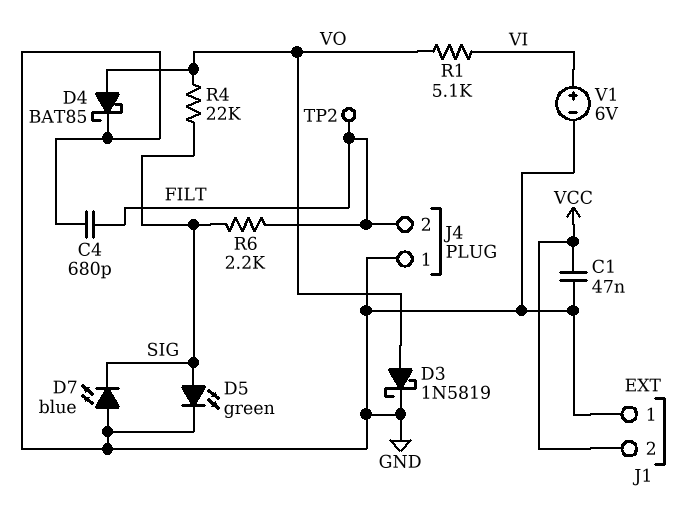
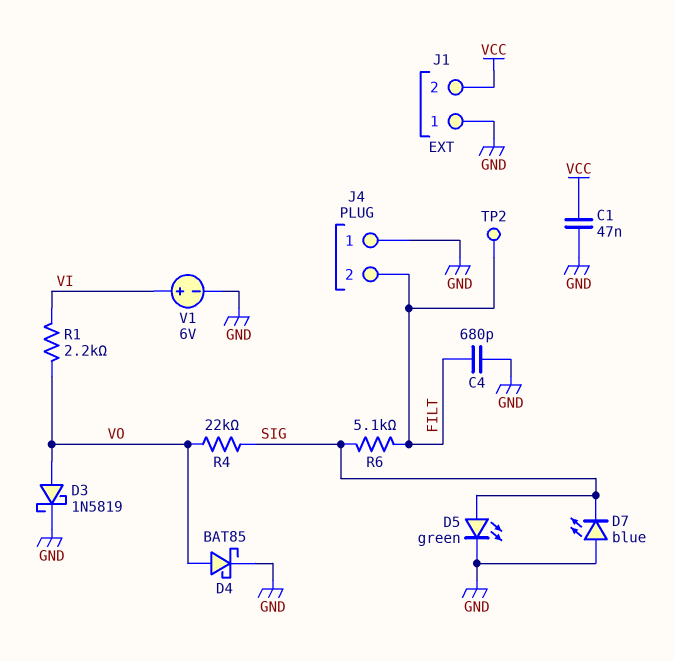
R1: 5.1k (VI, VO) -> 2.2k (VI, VO)
R6: 2.2k (FILT, SIG) -> 5.1k (FILT, SIG)

